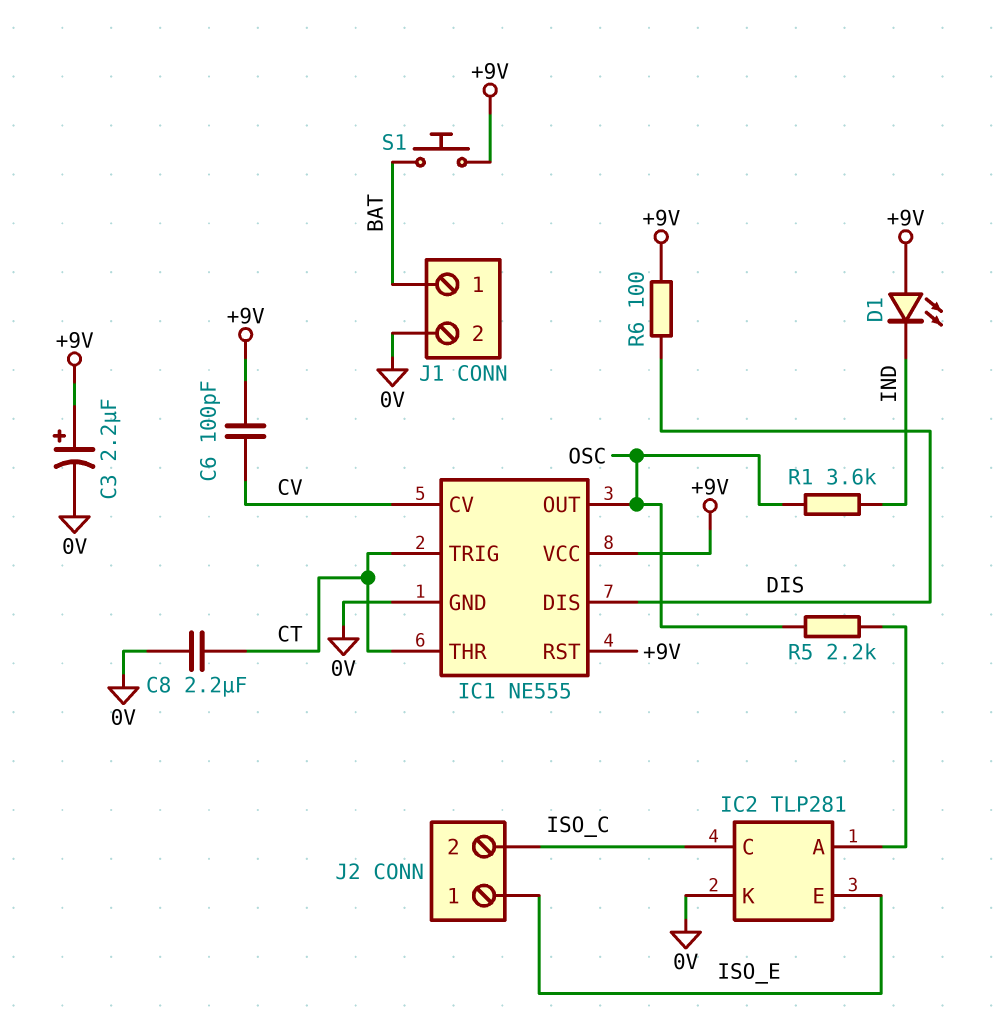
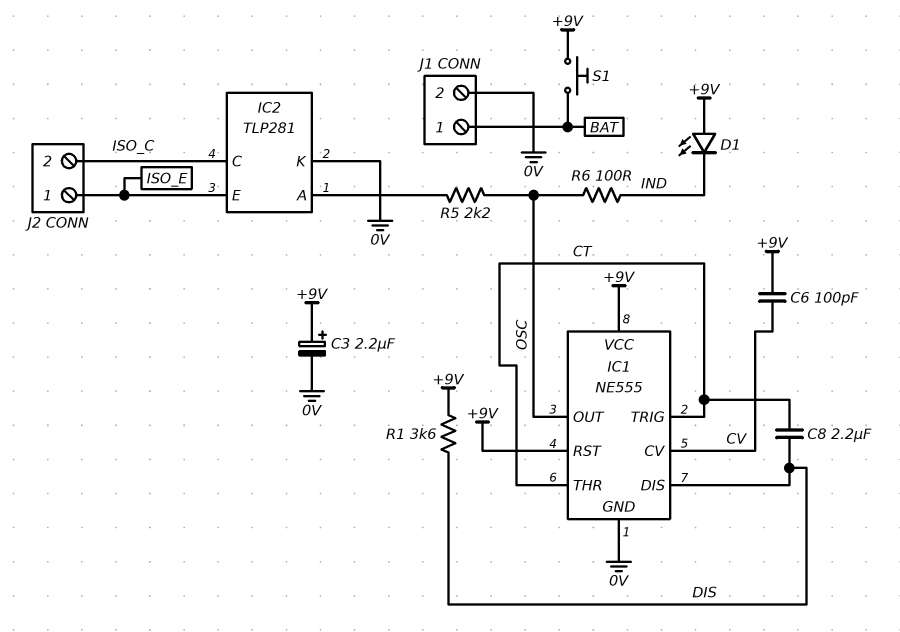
C8: 2.2uF (0V, CT) -> 2.2uF (CT, DIS)
R1: 3.6k (IND, OSC) -> 3.6k (+9V, DIS)
R6: 100 (+9V, DIS) -> 100 (IND, OSC)

